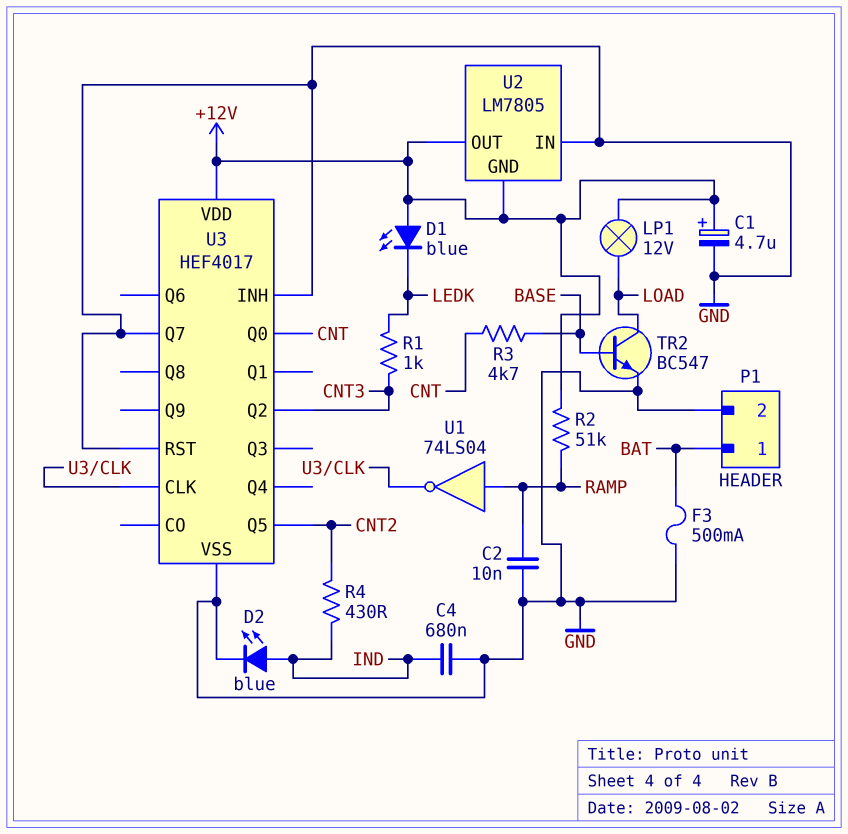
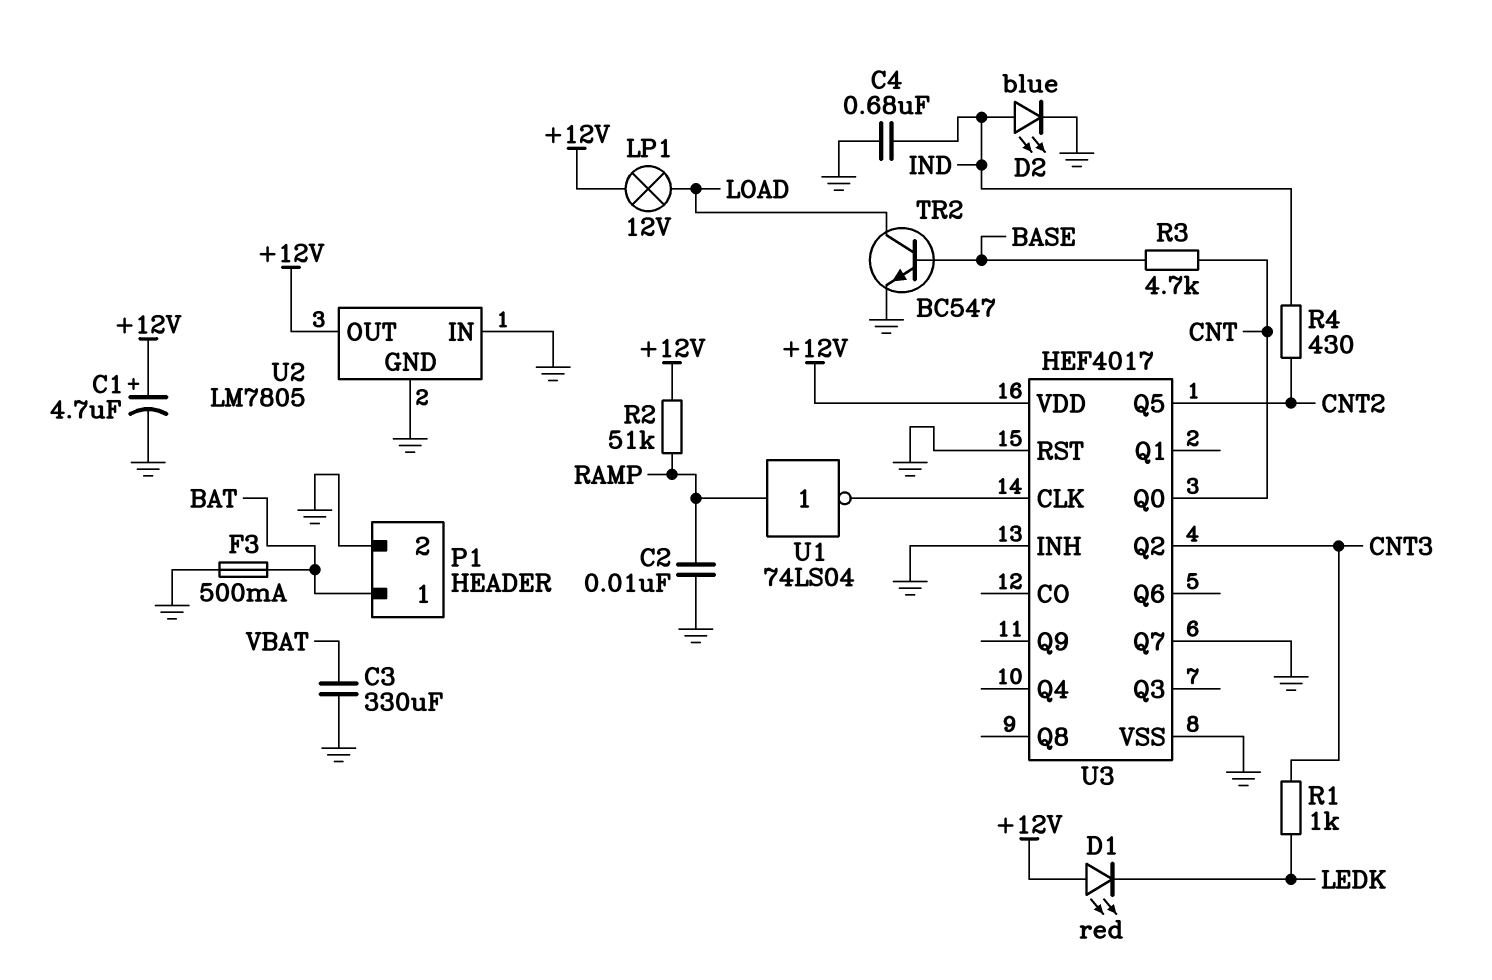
C3: none -> 330uF (GND, VBAT)
D1: LED blue (A +12V, K LEDK) -> LED red (A +12V, K LEDK)
U2 pin GND: +12V -> GND

